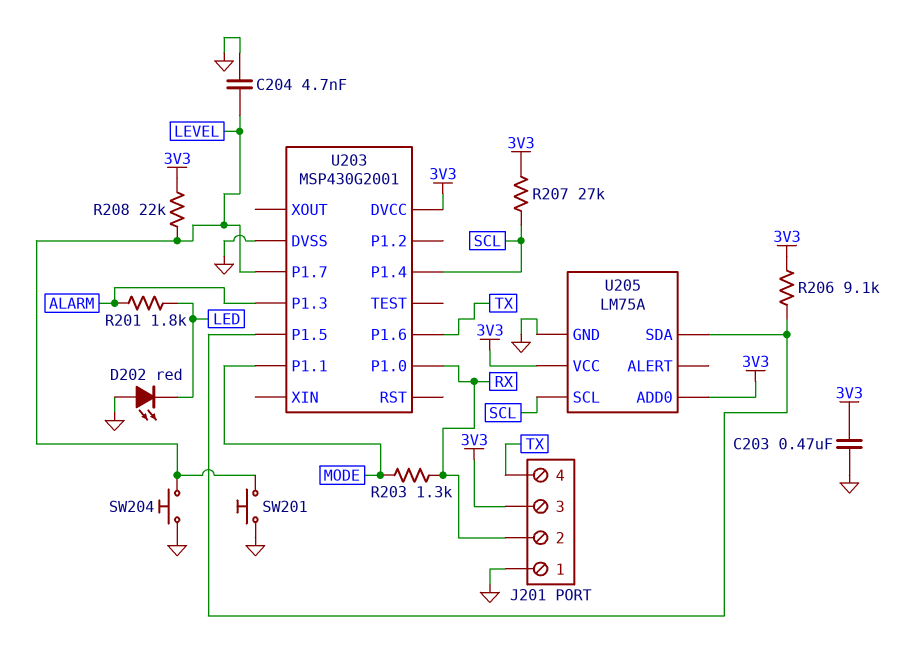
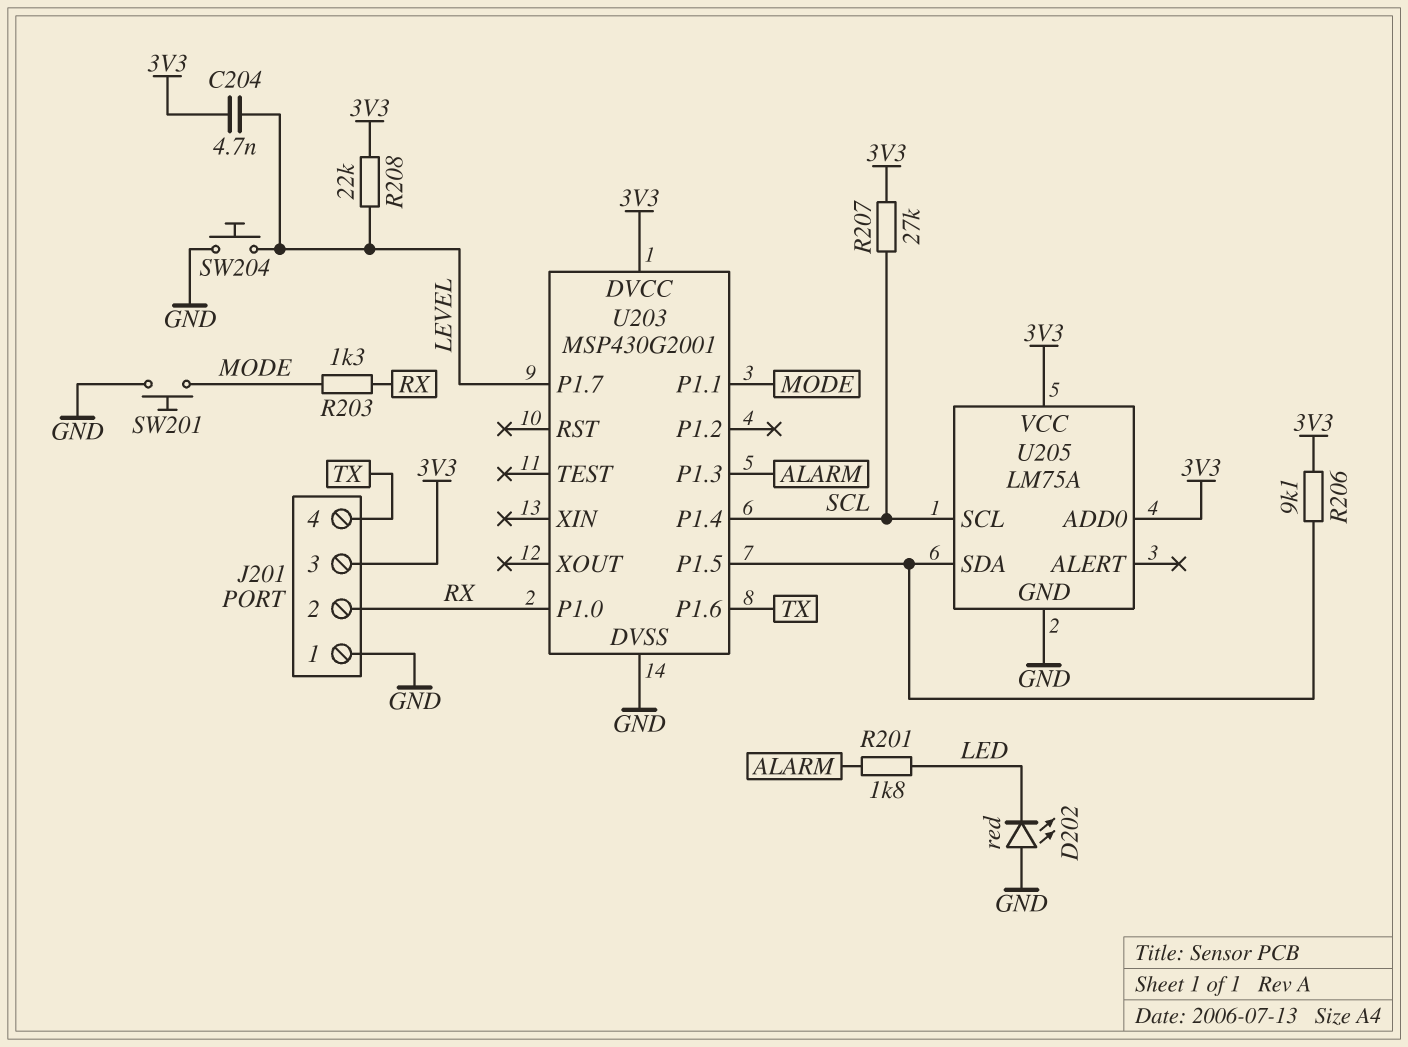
C203: 470nF (3V3, GND) -> none
C204: 4.7nF (GND, LEVEL) -> 4.7nF (3V3, LEVEL)
SW201: button (GND, LEVEL) -> button (GND, MODE)

